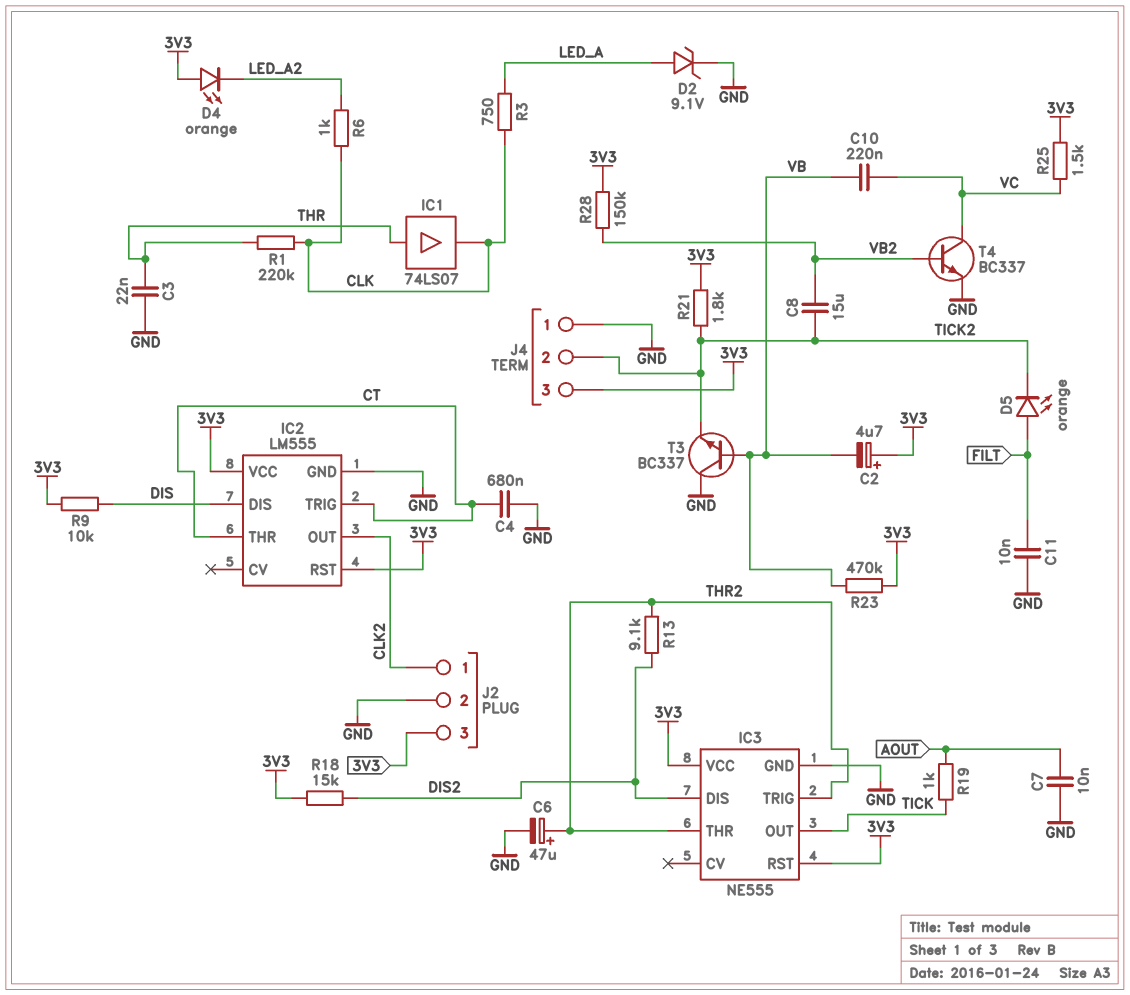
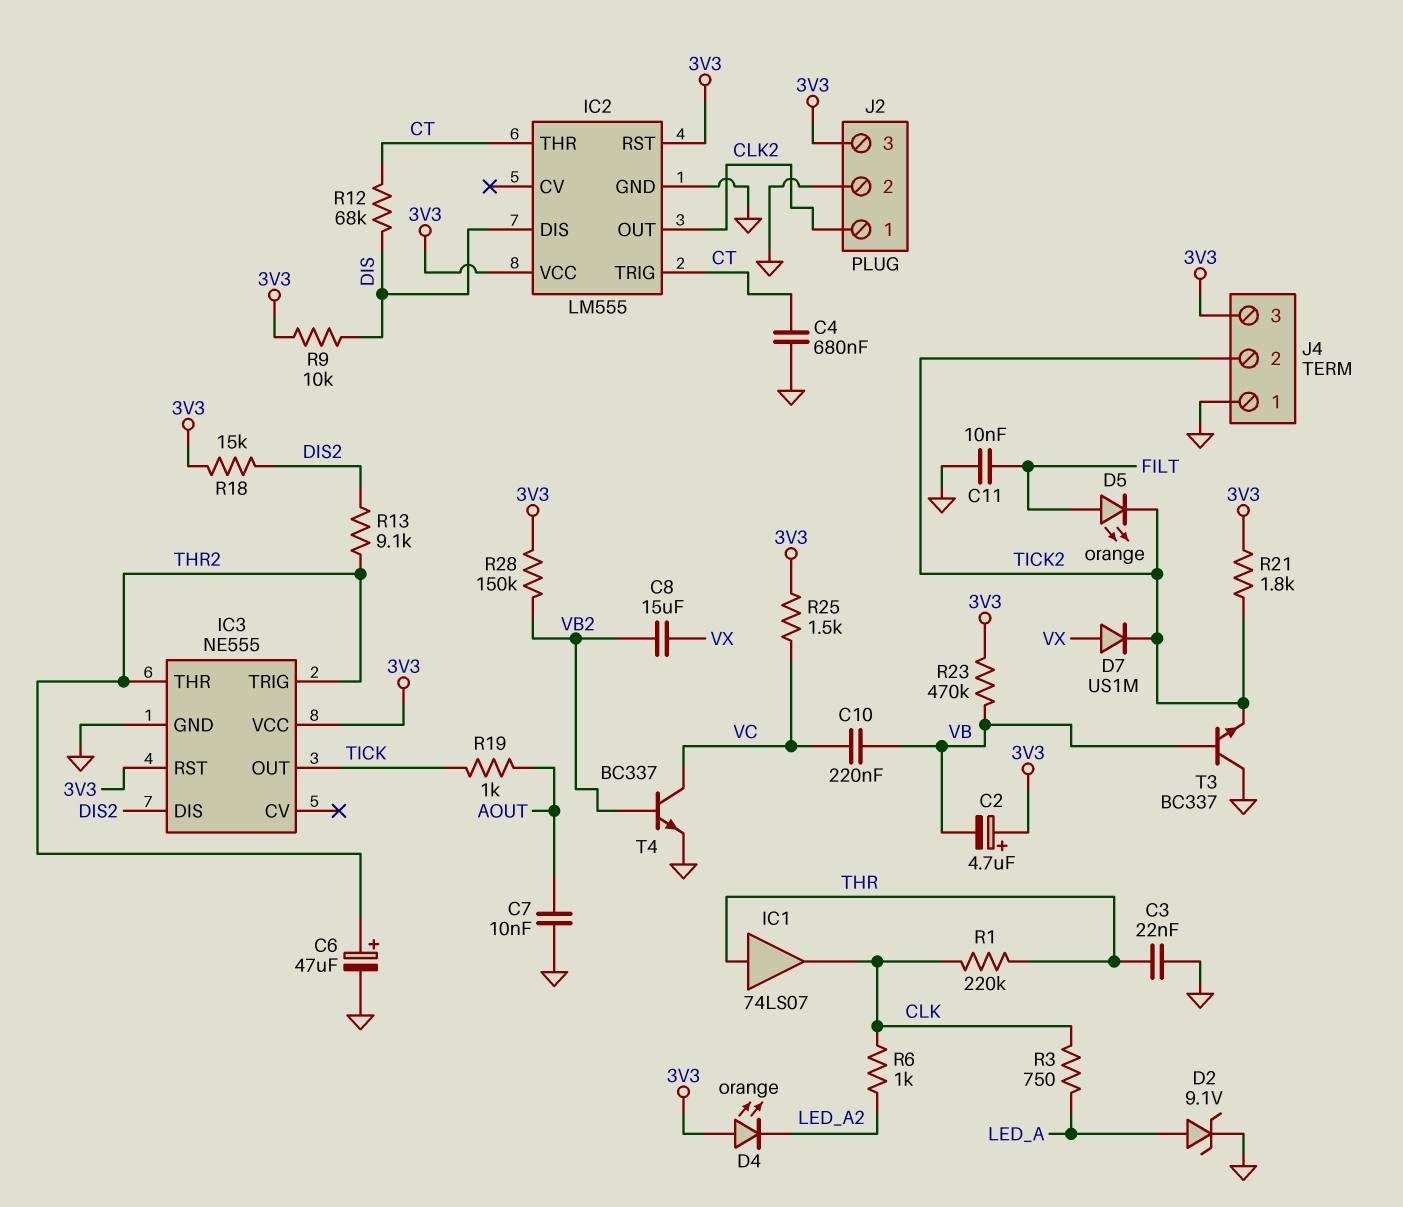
C8: 15uF (TICK2, VB2) -> 15uF (VB2, VX)
D7: none -> diode US1M (A VX, K TICK2)
R12: none -> 68k (CT, DIS)

